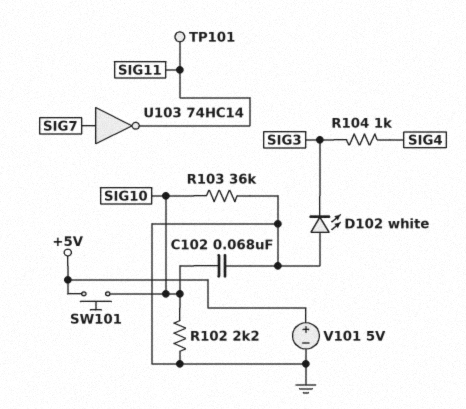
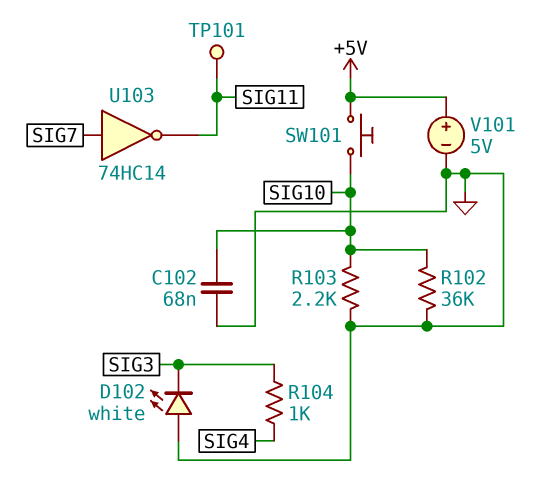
R102: 2.2k (GND, SIG10) -> 36k (GND, SIG10)
R103: 36k (GND, SIG10) -> 2.2k (GND, SIG10)

